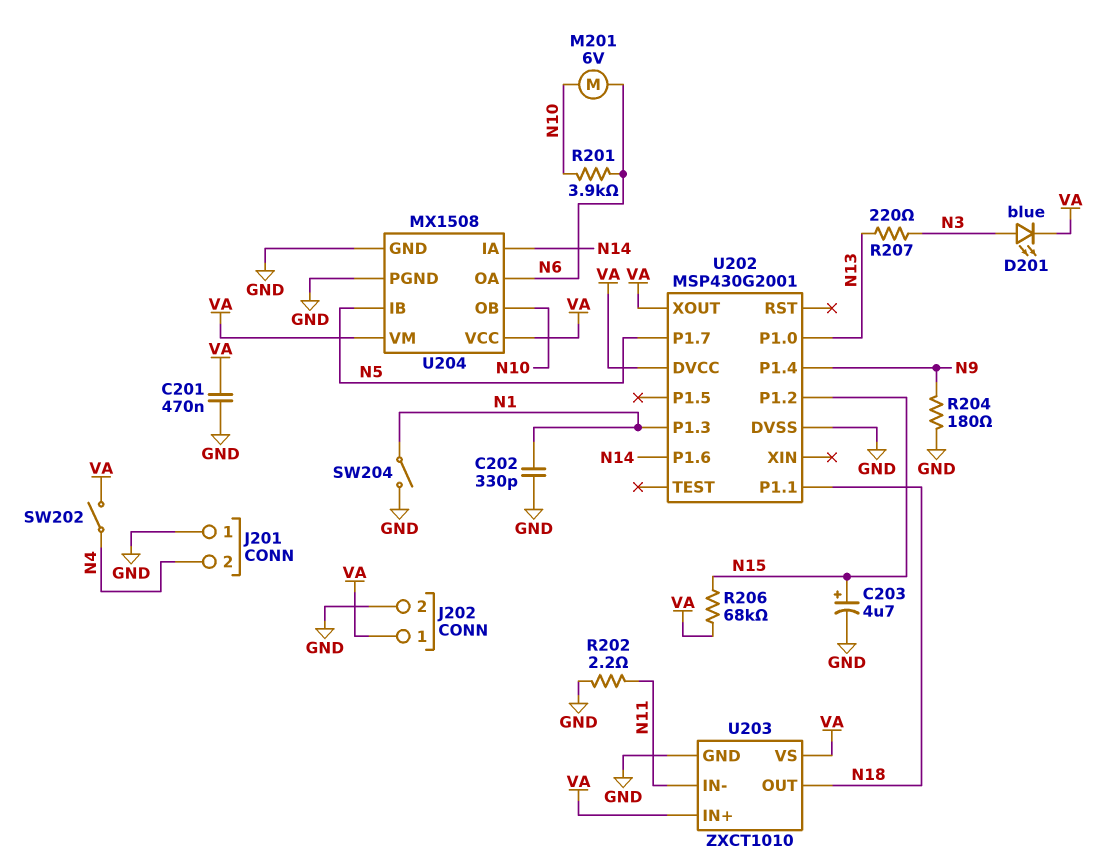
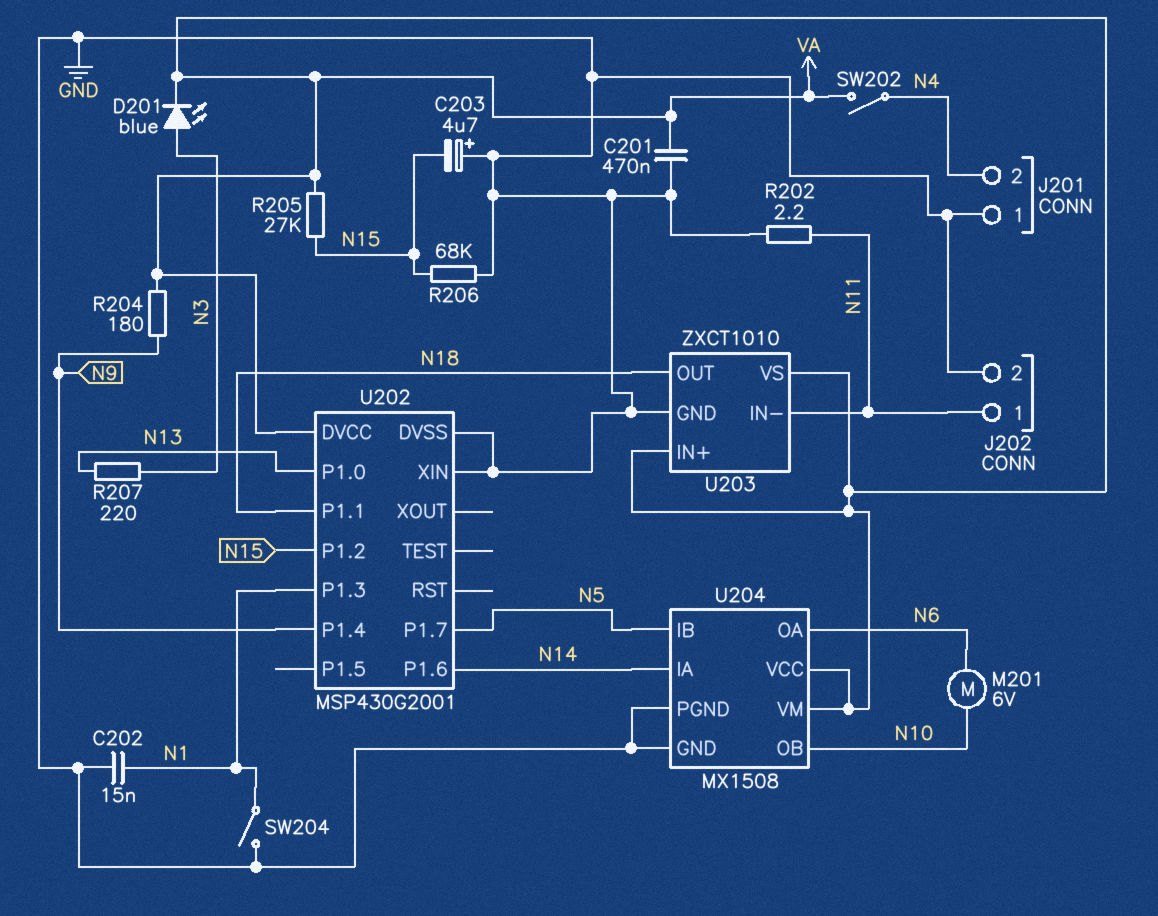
C202: 330pF (GND, N1) -> 15nF (GND, N1)
C203: 4.7uF (plus N15, minus GND) -> 4.7uF (plus GND, minus N15)
J202 pin 1: VA -> N11
R201: 3.9k (N6, N10) -> none
R204: 180 (GND, N9) -> 180 (N9, VA)
R205: none -> 27k (N15, VA)
R206: 68k (N15, VA) -> 68k (GND, N15)
U202 pin XIN: none -> GND
U202 pin XOUT: VA -> none

